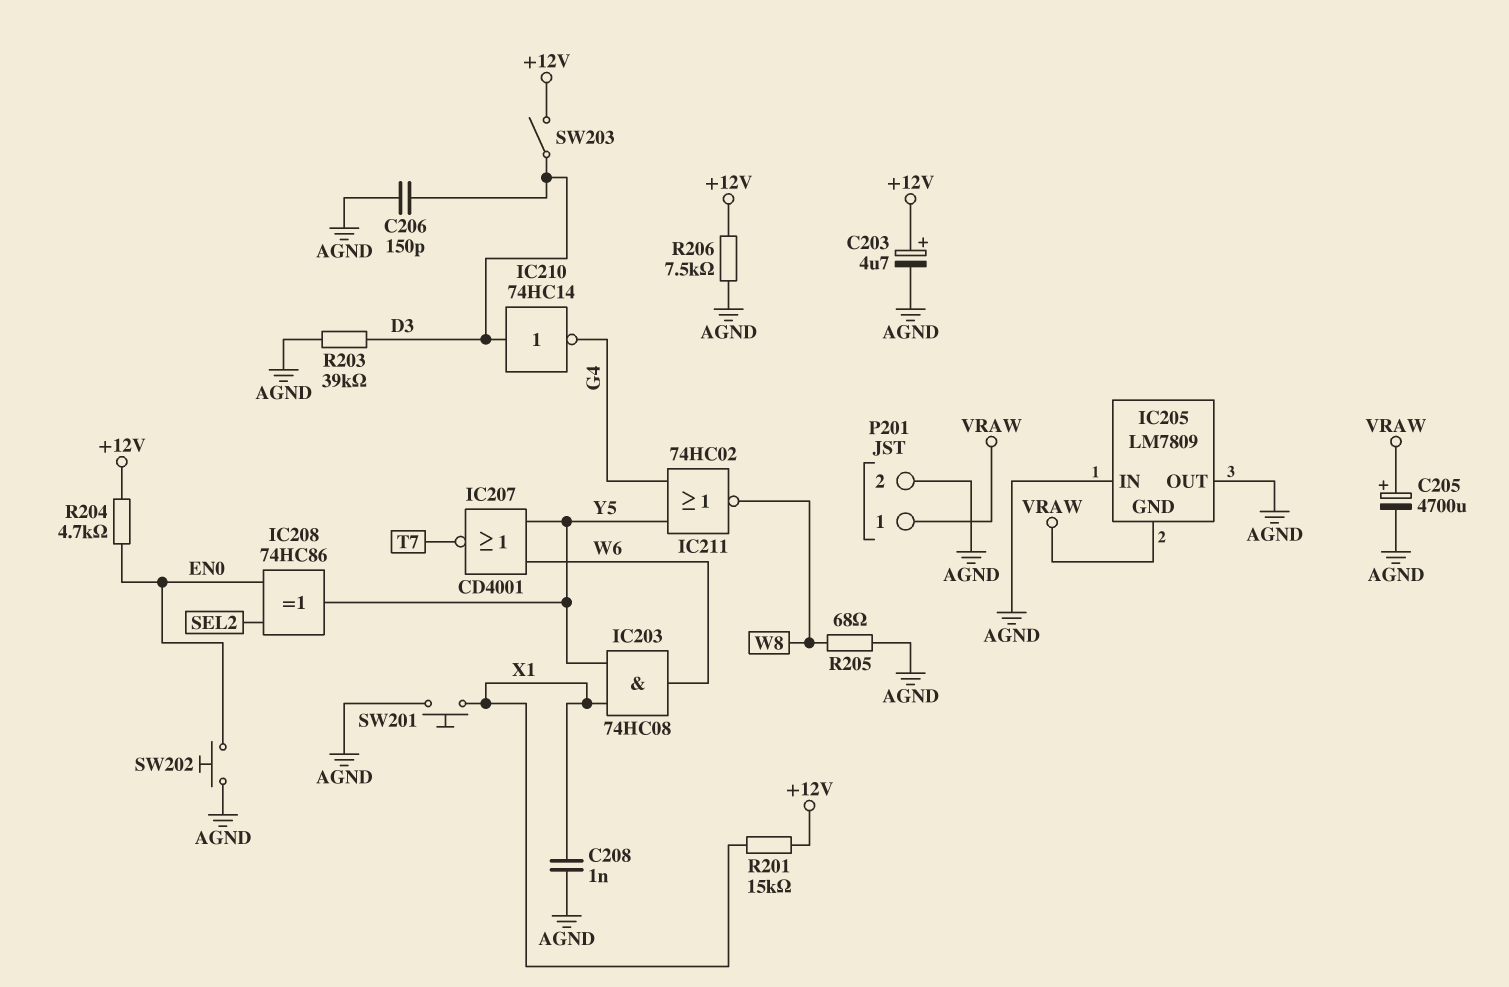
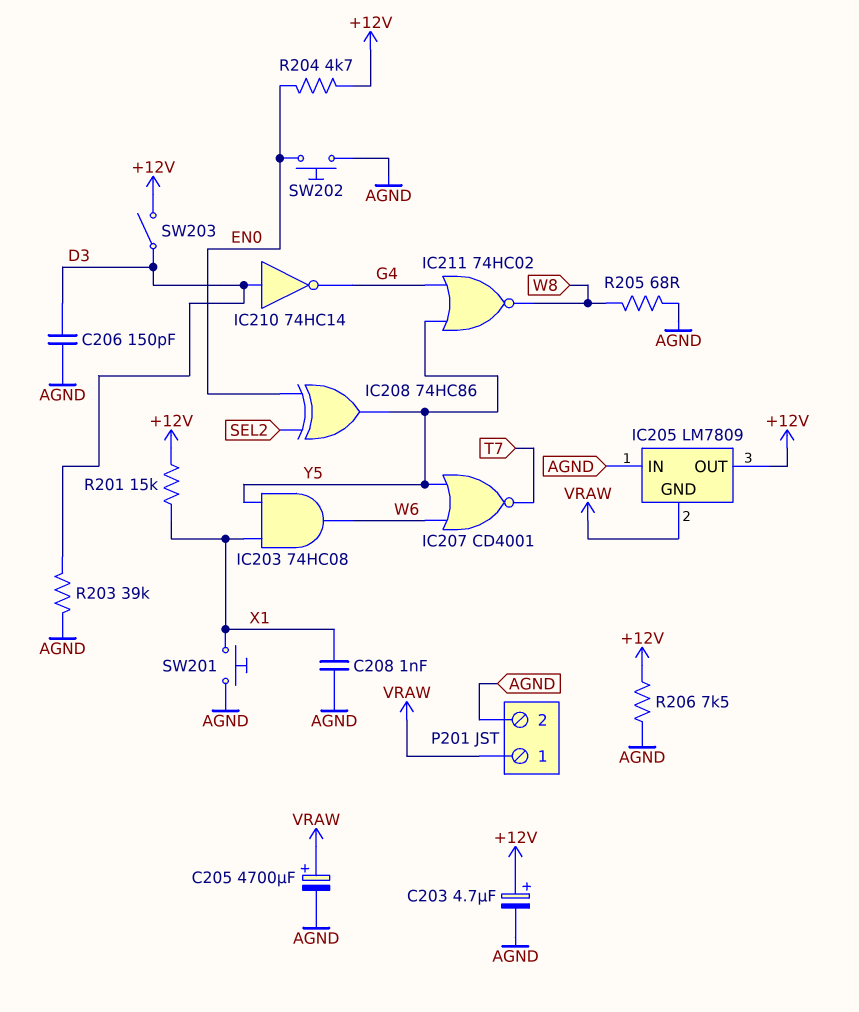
IC205 pin OUT: AGND -> +12V

